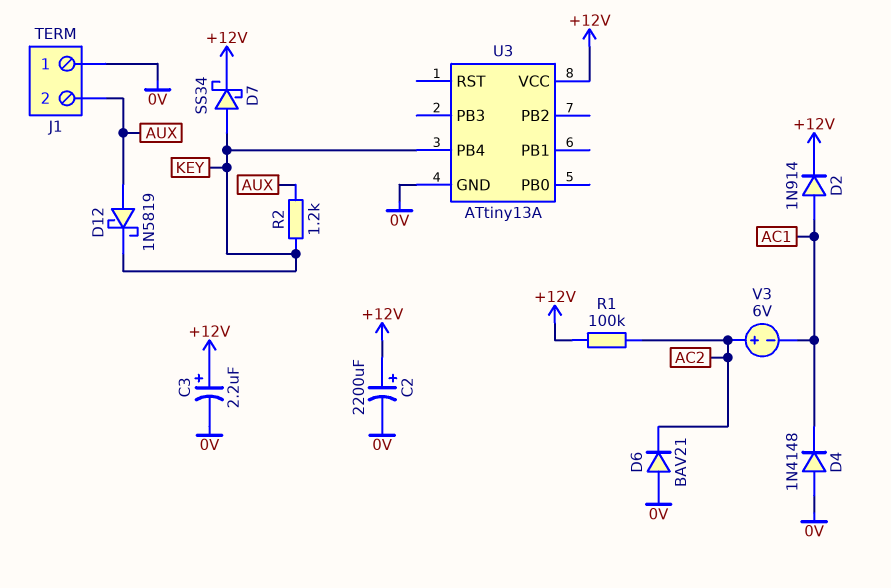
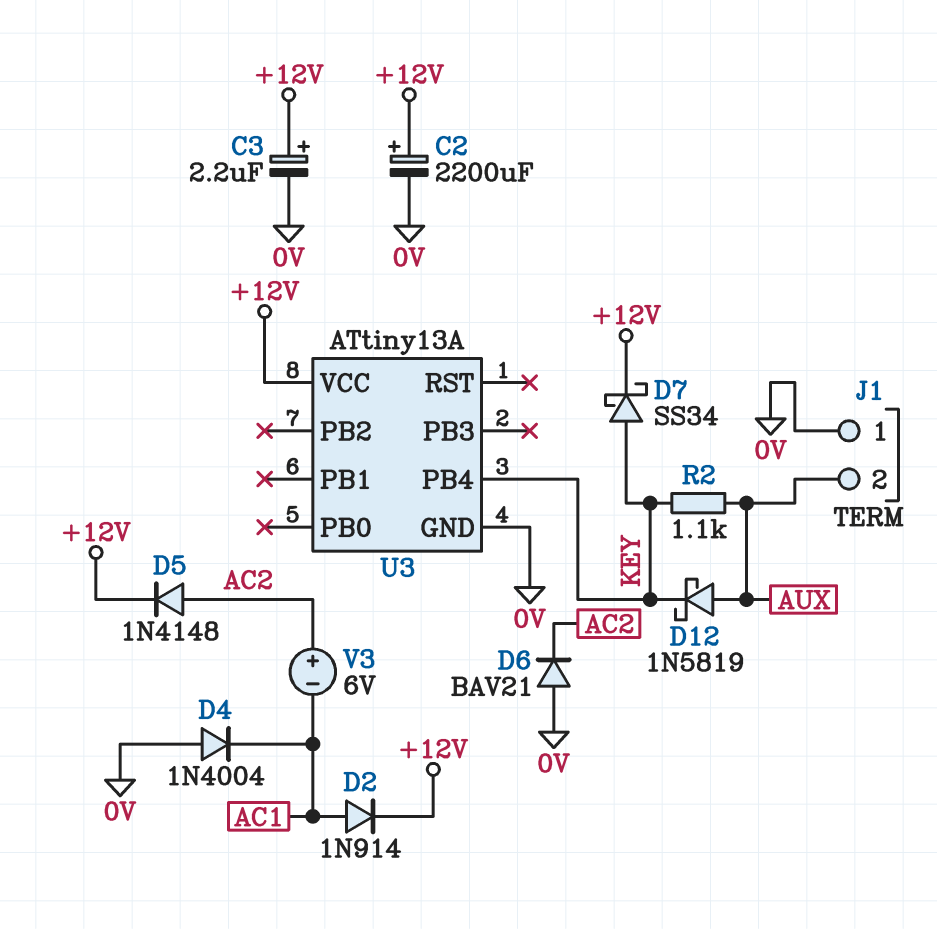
D4: diode 1N4148 (A 0V, K AC1) -> diode 1N4004 (A 0V, K AC1)
D5: none -> diode 1N4148 (A AC2, K +12V)
R1: 100k (+12V, AC2) -> none
R2: 1.2k (AUX, KEY) -> 1.1k (AUX, KEY)

